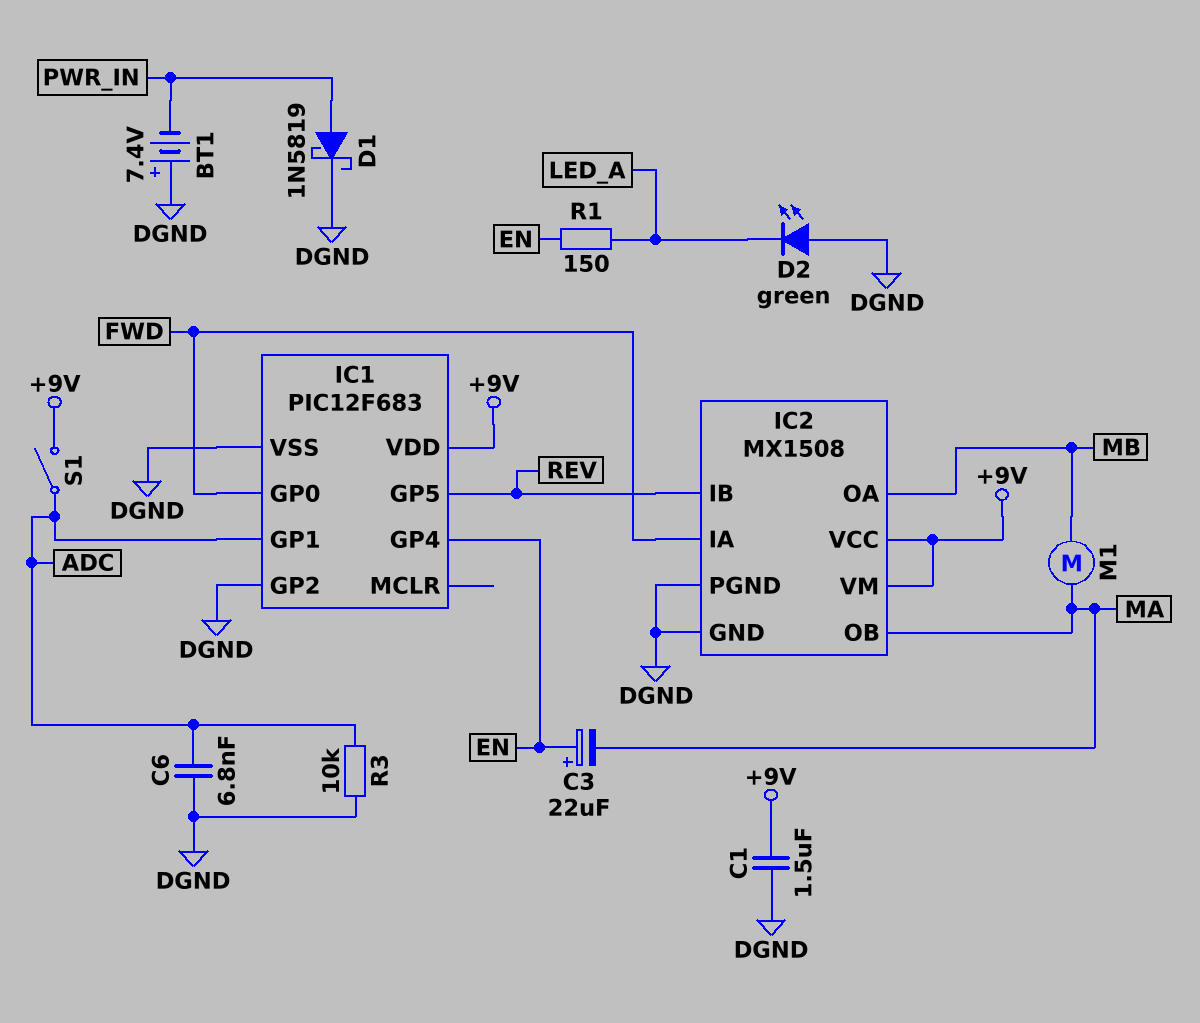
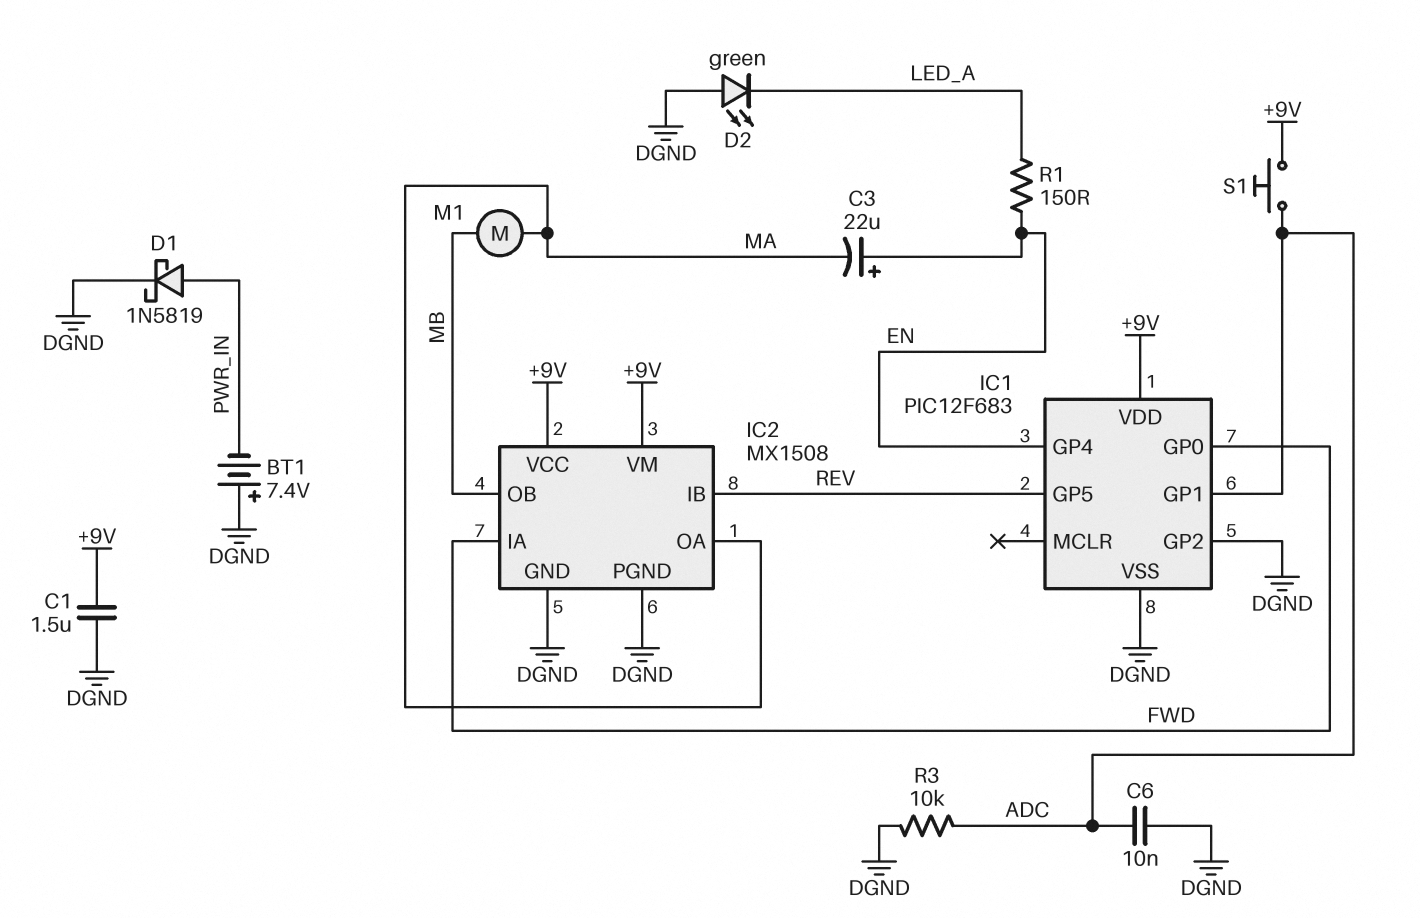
C6: 6.8nF (ADC, DGND) -> 10nF (ADC, DGND)
IC2 pin OA: MB -> MA
IC2 pin OB: MA -> MB
S1: switch (+9V, ADC) -> button (+9V, ADC)

